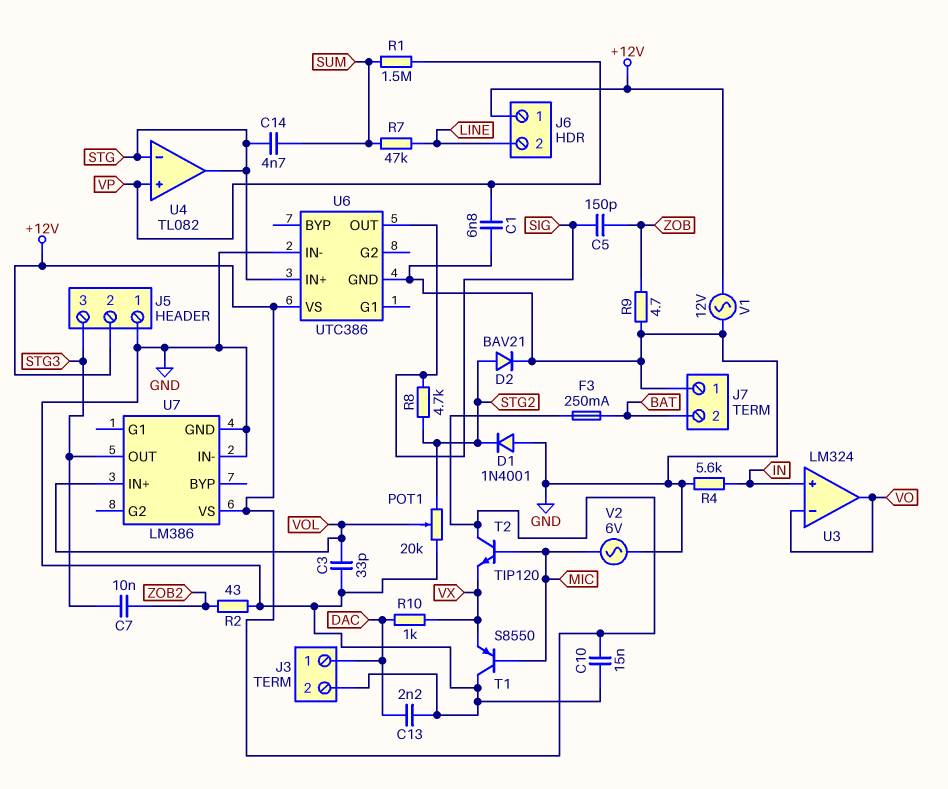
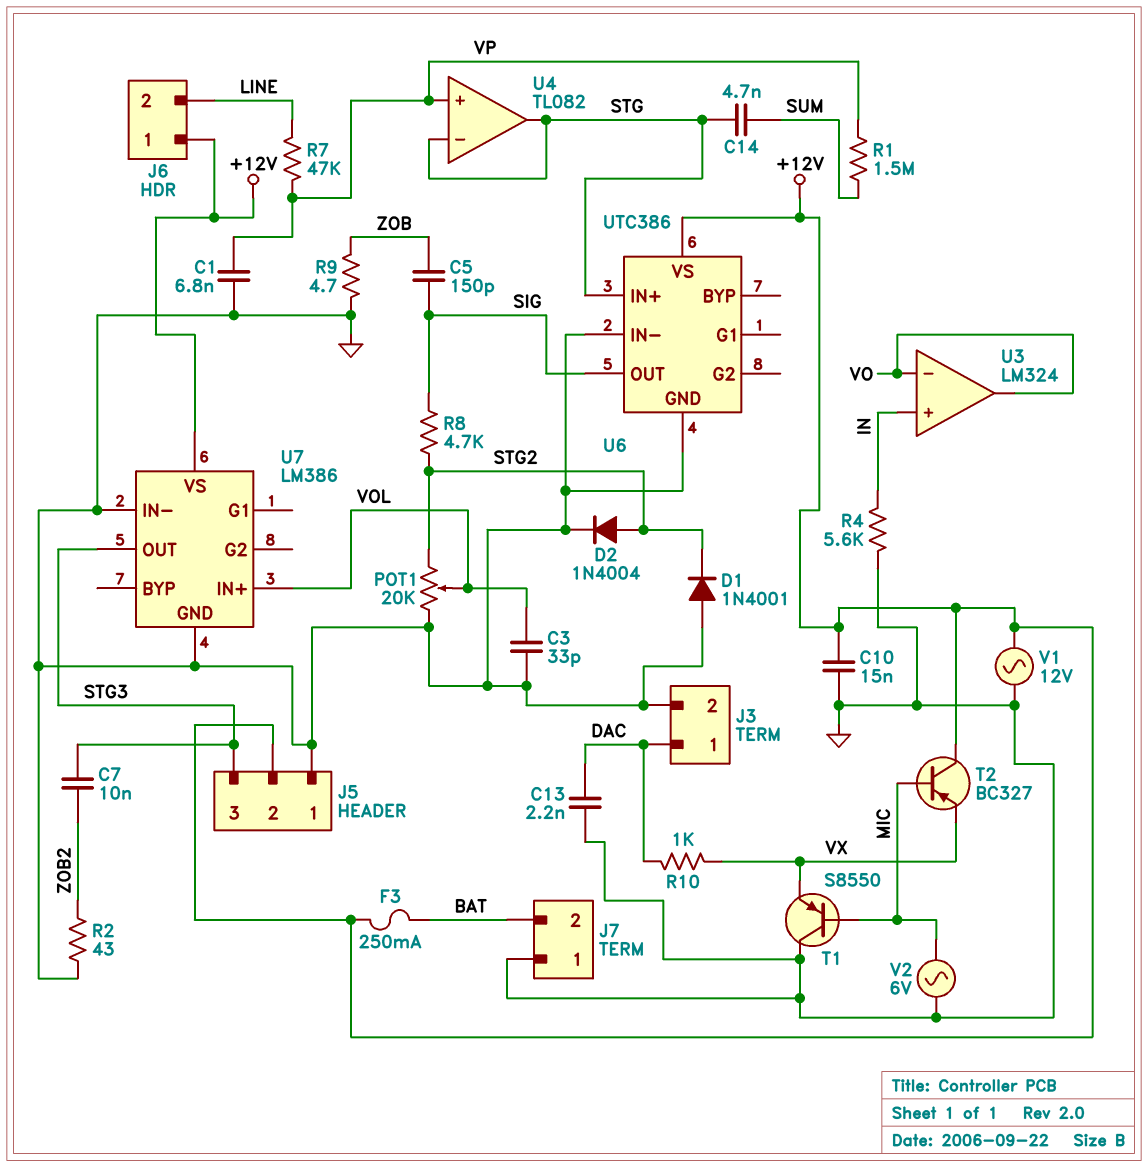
D2: diode BAV21 (A STG2, K GND) -> diode 1N4004 (A STG2, K GND)
R7: 47k (LINE, SUM) -> 47k (LINE, VP)
T2: NPN TIP120 (B MIC, C +12V, E VX) -> PNP BC327 (B MIC, C +12V, E VX)

